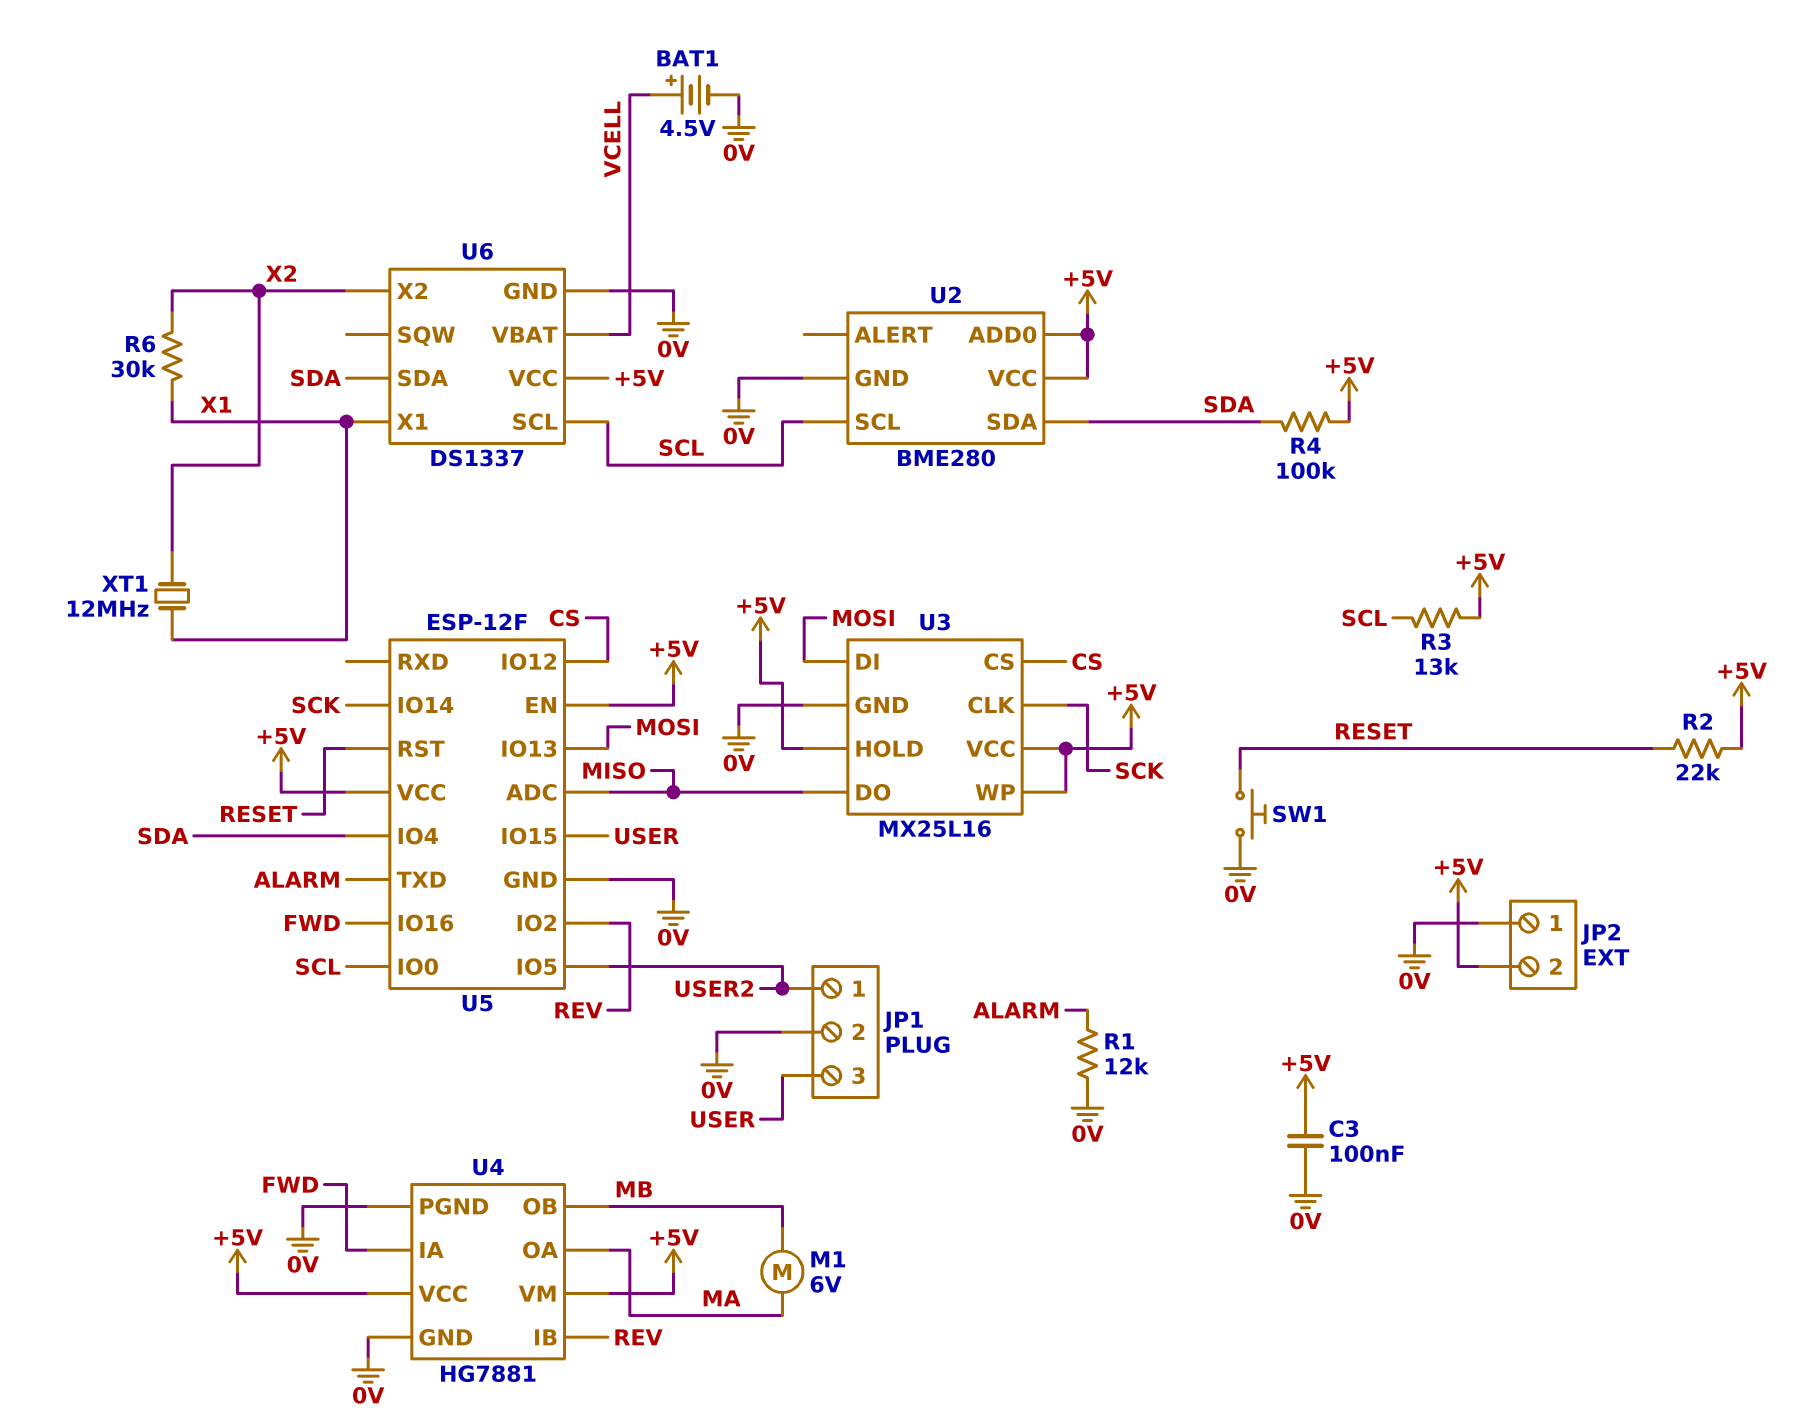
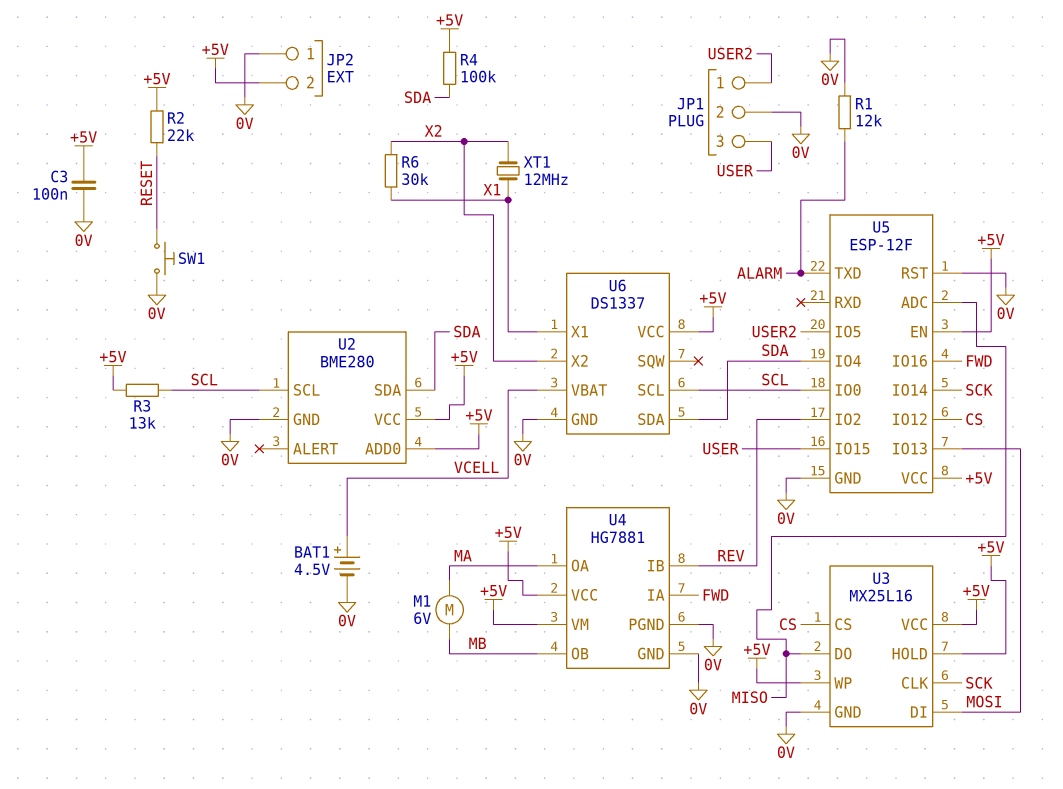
U5 pin RST: RESET -> 0V

